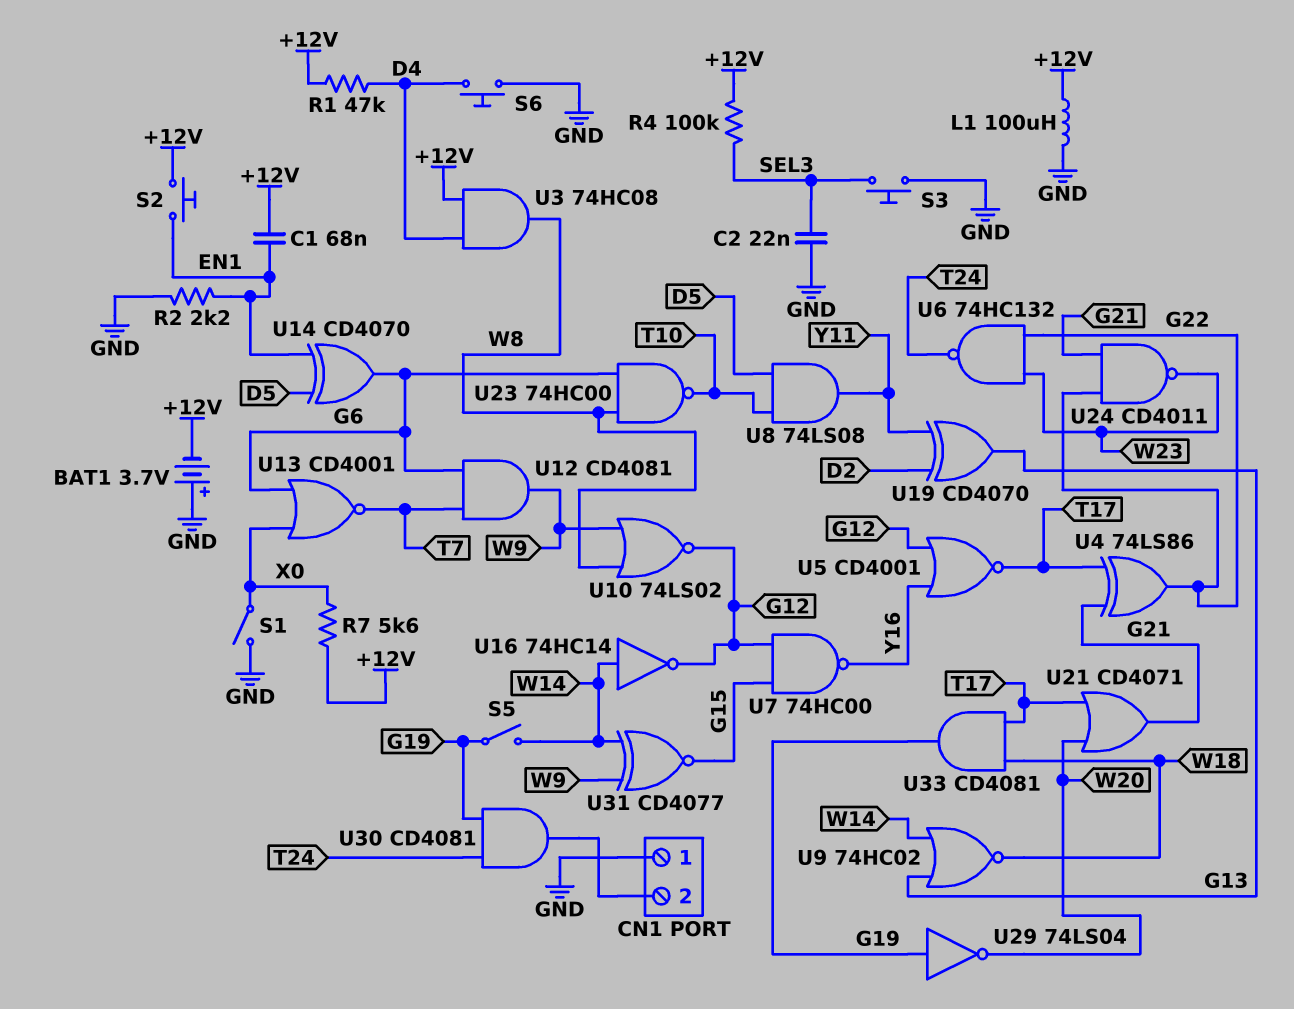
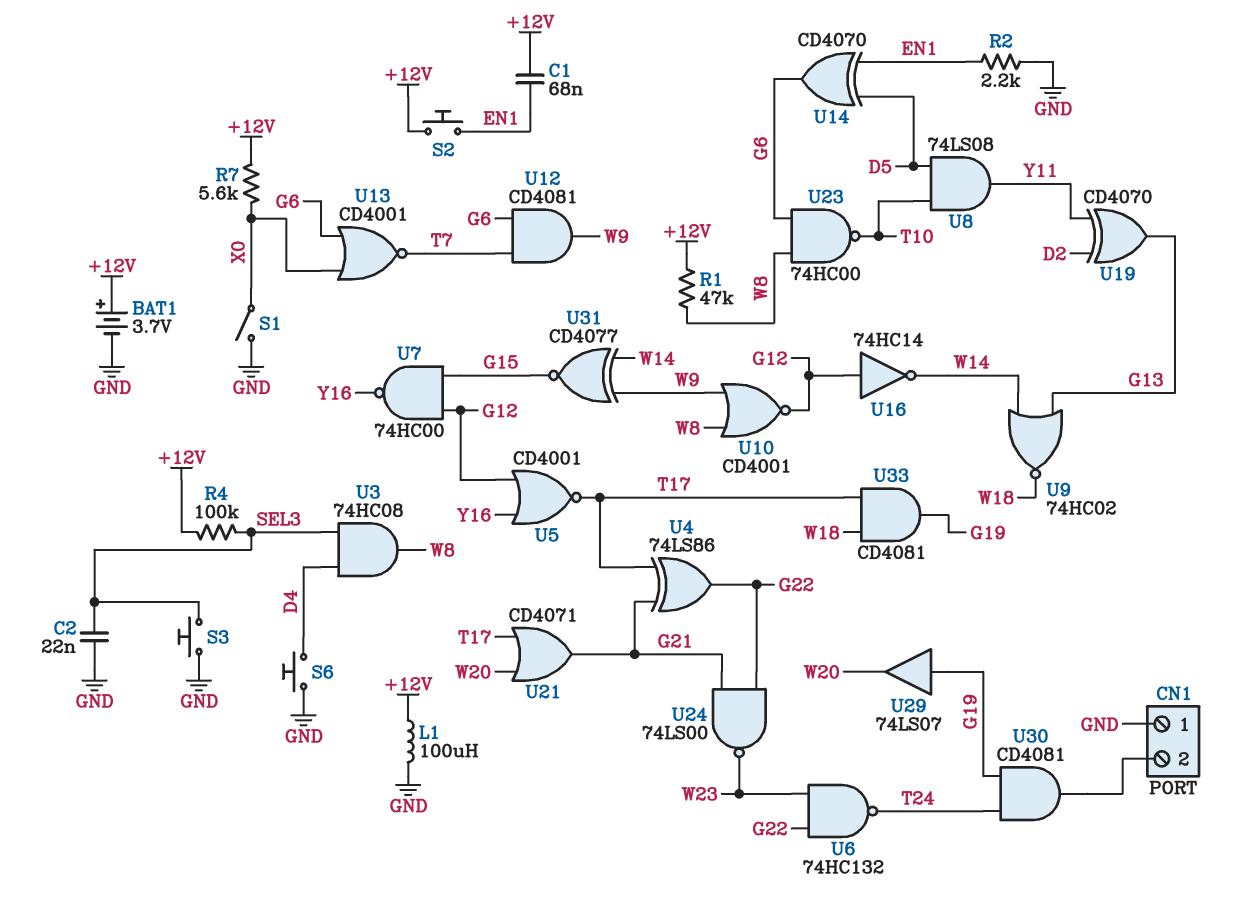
BAT1: 3.7V (plus GND, minus +12V) -> 3.7V (plus +12V, minus GND)
R1: 47k (+12V, D4) -> 47k (+12V, W8)
S5: switch (G19, W14) -> none
U3: AND 74HC08 (in +12V, in D4, out W8) -> AND 74HC08 (in D4, in SEL3, out W8)
U10: NOR 74LS02 (in W8, in W9, out G12) -> NOR CD4001 (in W8, in W9, out G12)
U16: NOT 74HC14 (in W14, out G12) -> NOT 74HC14 (in G12, out W14)
U24: NAND CD4011 (in G21, in G22, out W23) -> NAND 74LS00 (in G21, in G22, out W23)
U29: NOT 74LS04 (in G19, out W20) -> buffer 74LS07 (in G19, out W20)

